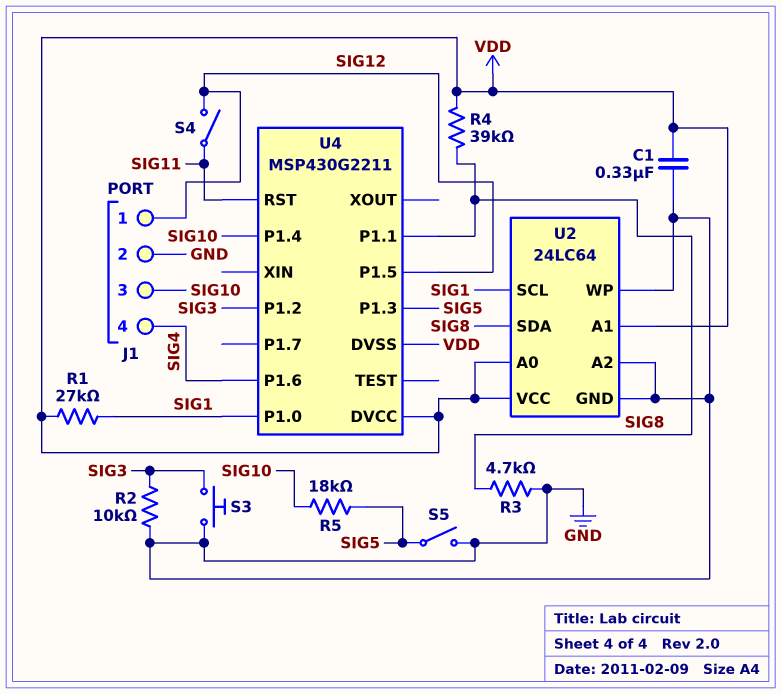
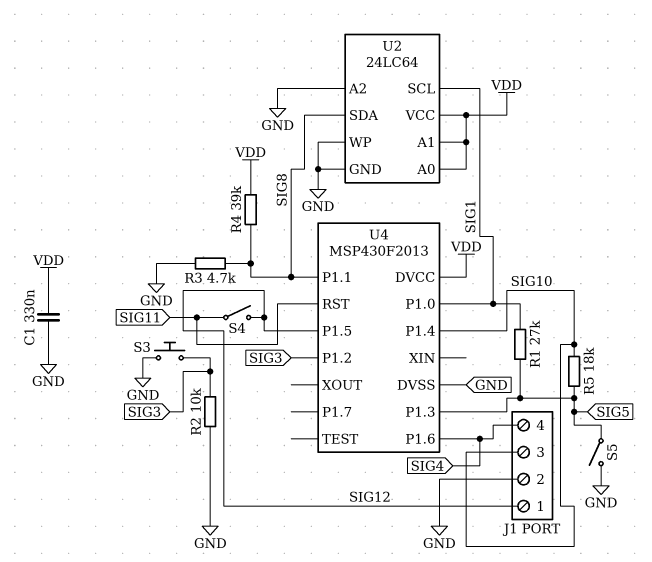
R1: 27k (SIG1, VDD) -> 27k (SIG1, SIG5)
U4: MSP430G2211 -> MSP430F2013
U4 pin DVSS: VDD -> GND

